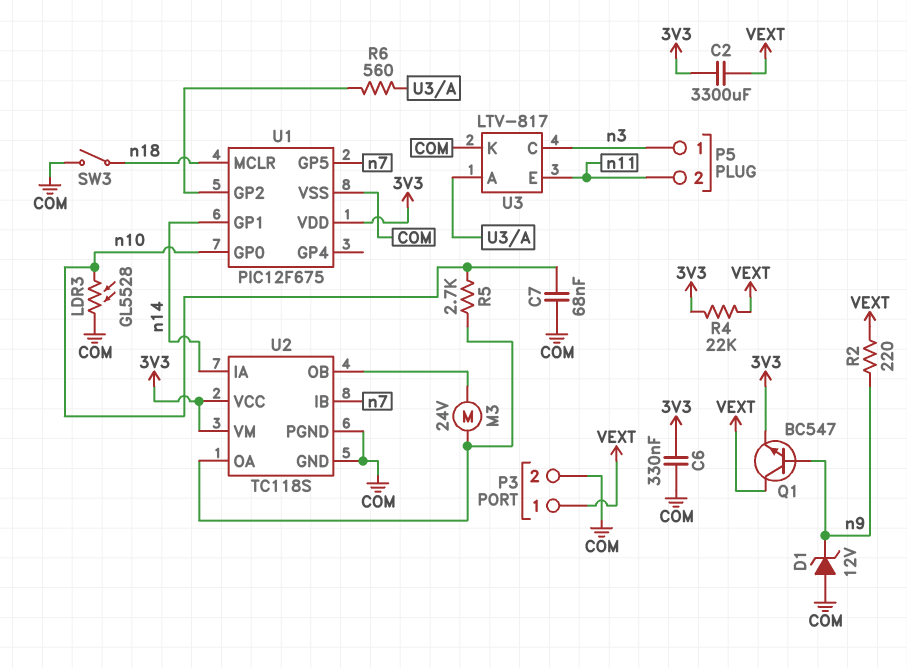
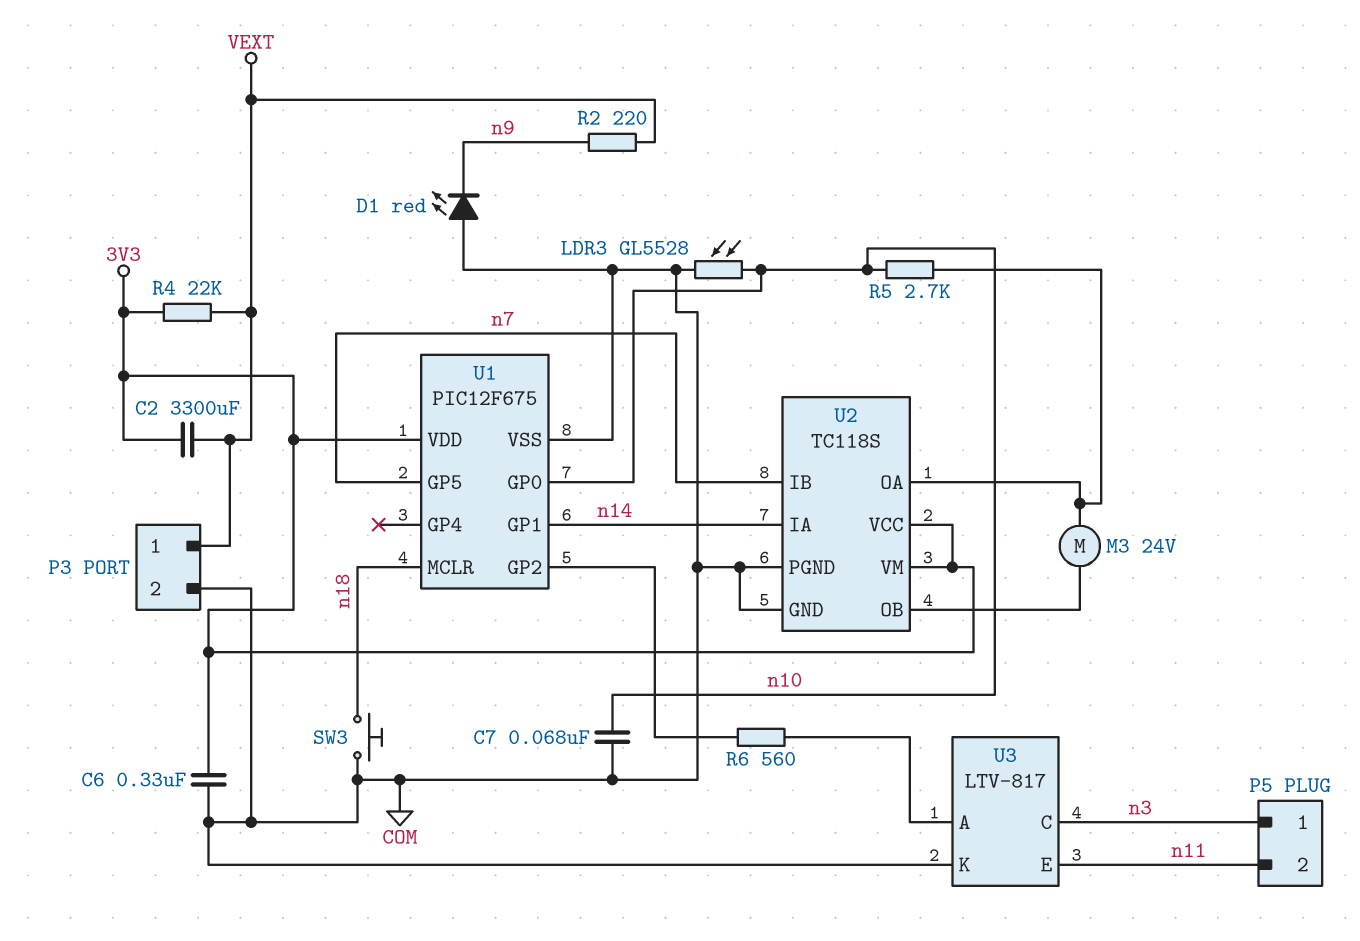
D1: zener 12V (A COM, K n9) -> LED red (A COM, K n9)
Q1: NPN BC547 (B n9, C VEXT, E 3V3) -> none
SW3: switch (COM, n18) -> button (COM, n18)

